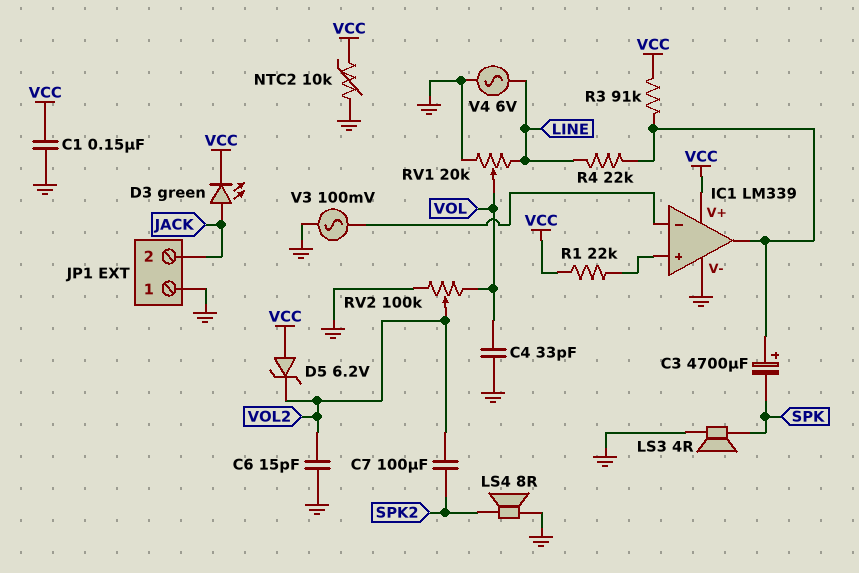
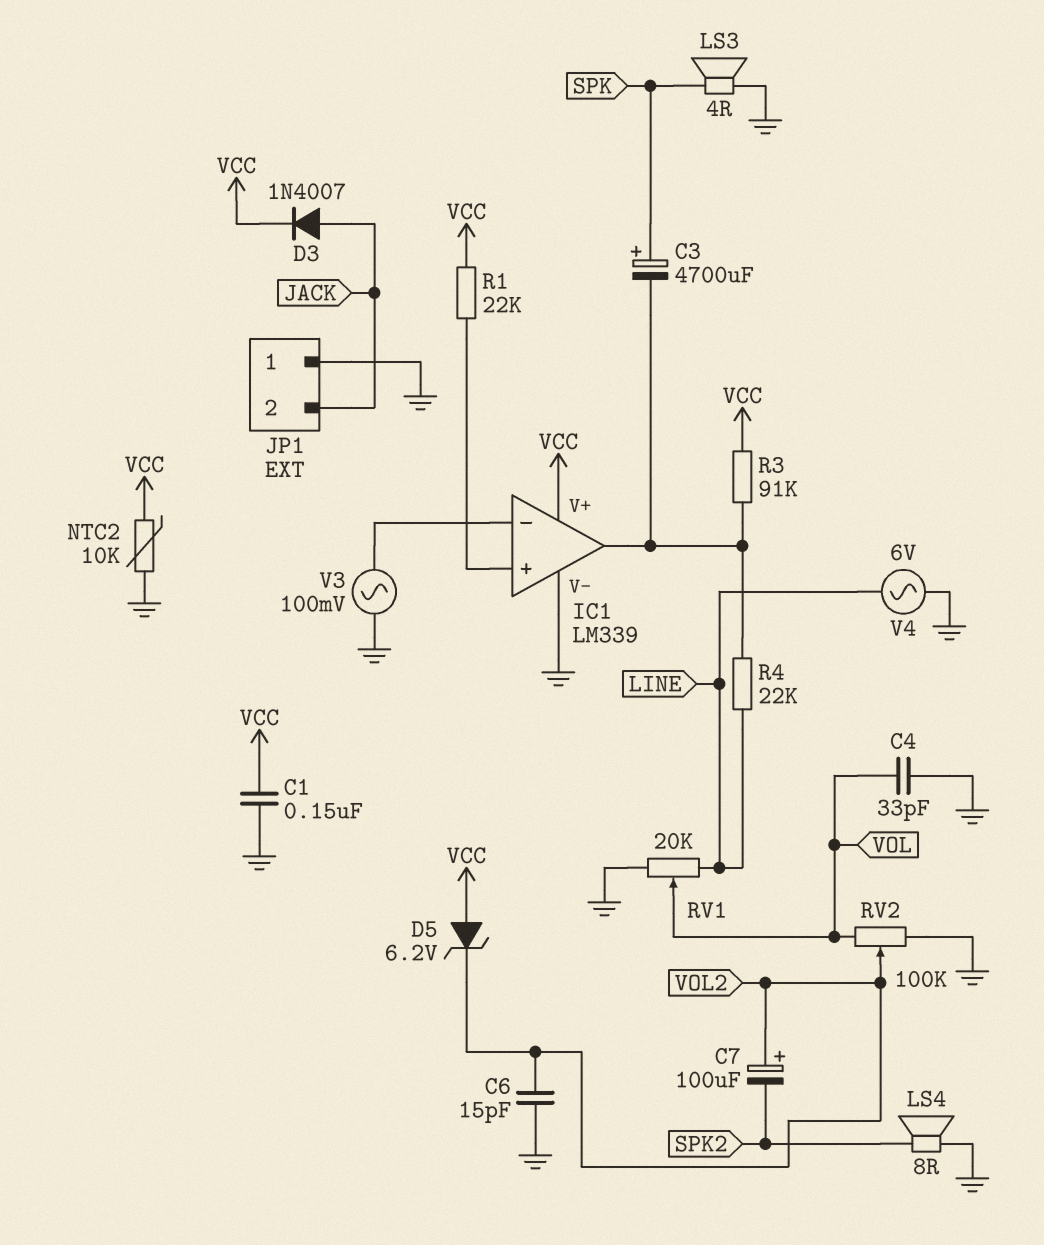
C3: 4700uF (plus IC1/out, minus SPK) -> 4700uF (plus SPK, minus IC1/out)
C7: 100uF (SPK2, VOL2) -> 100uF (plus VOL2, minus SPK2)
D3: LED green (A JACK, K VCC) -> diode 1N4007 (A JACK, K VCC)

